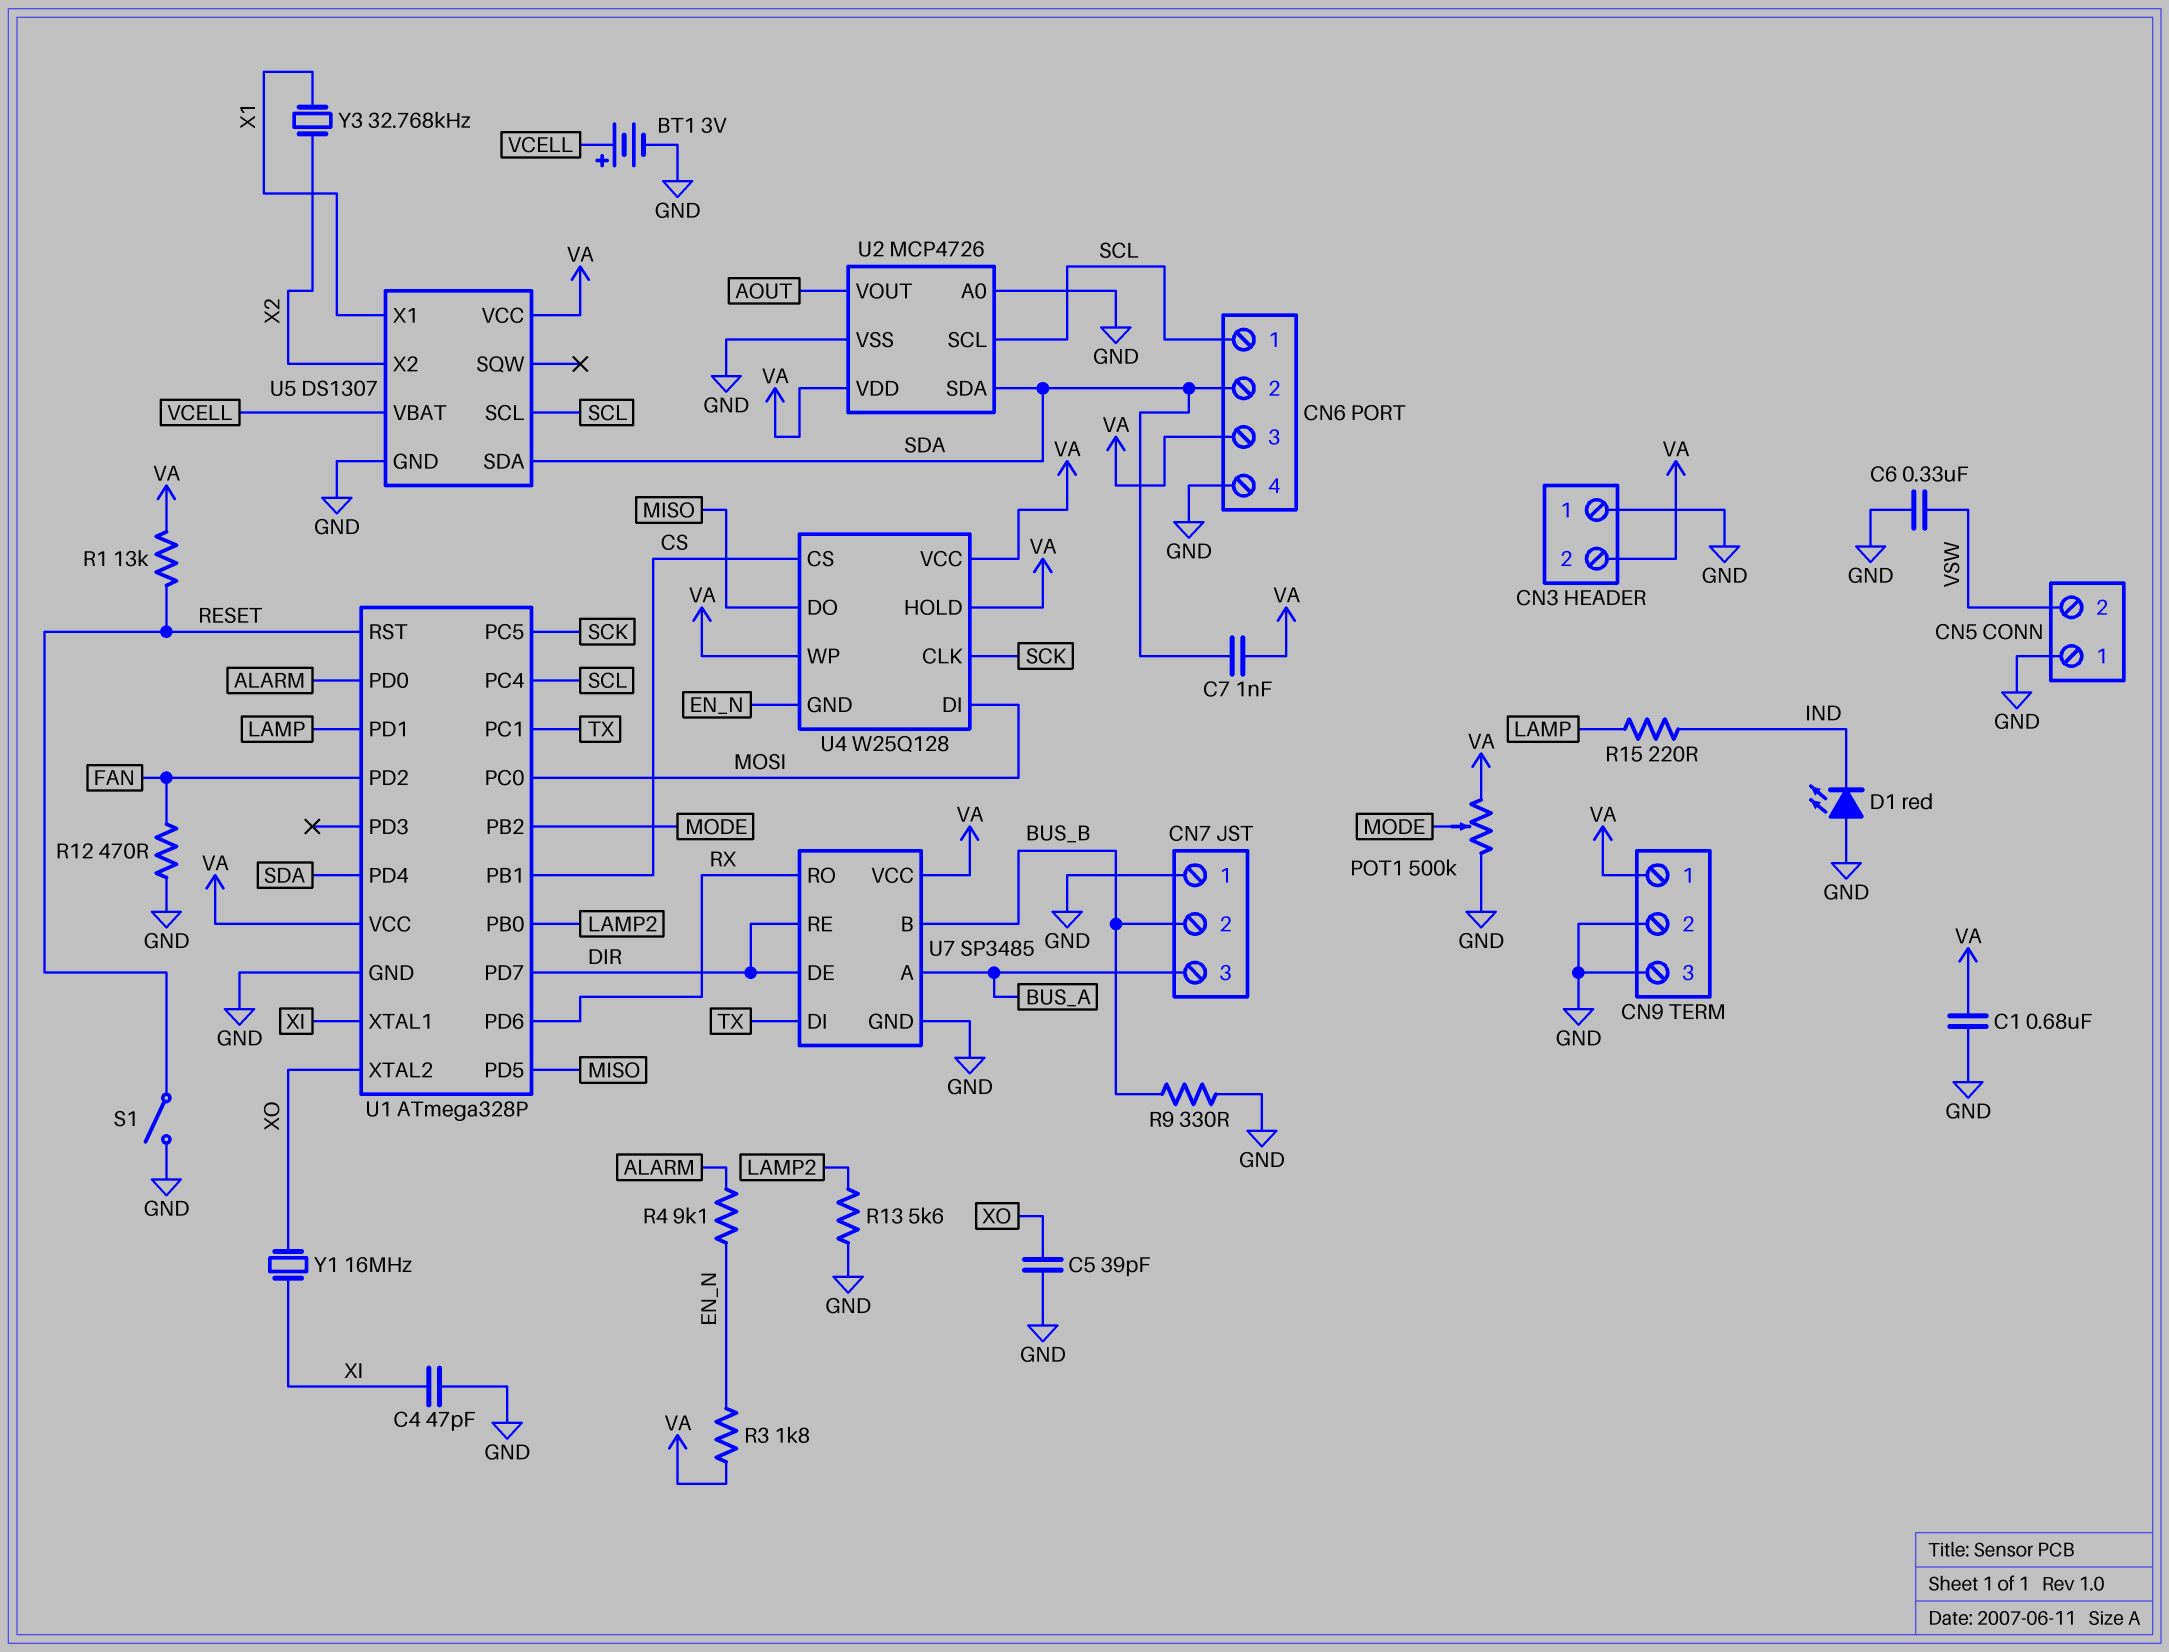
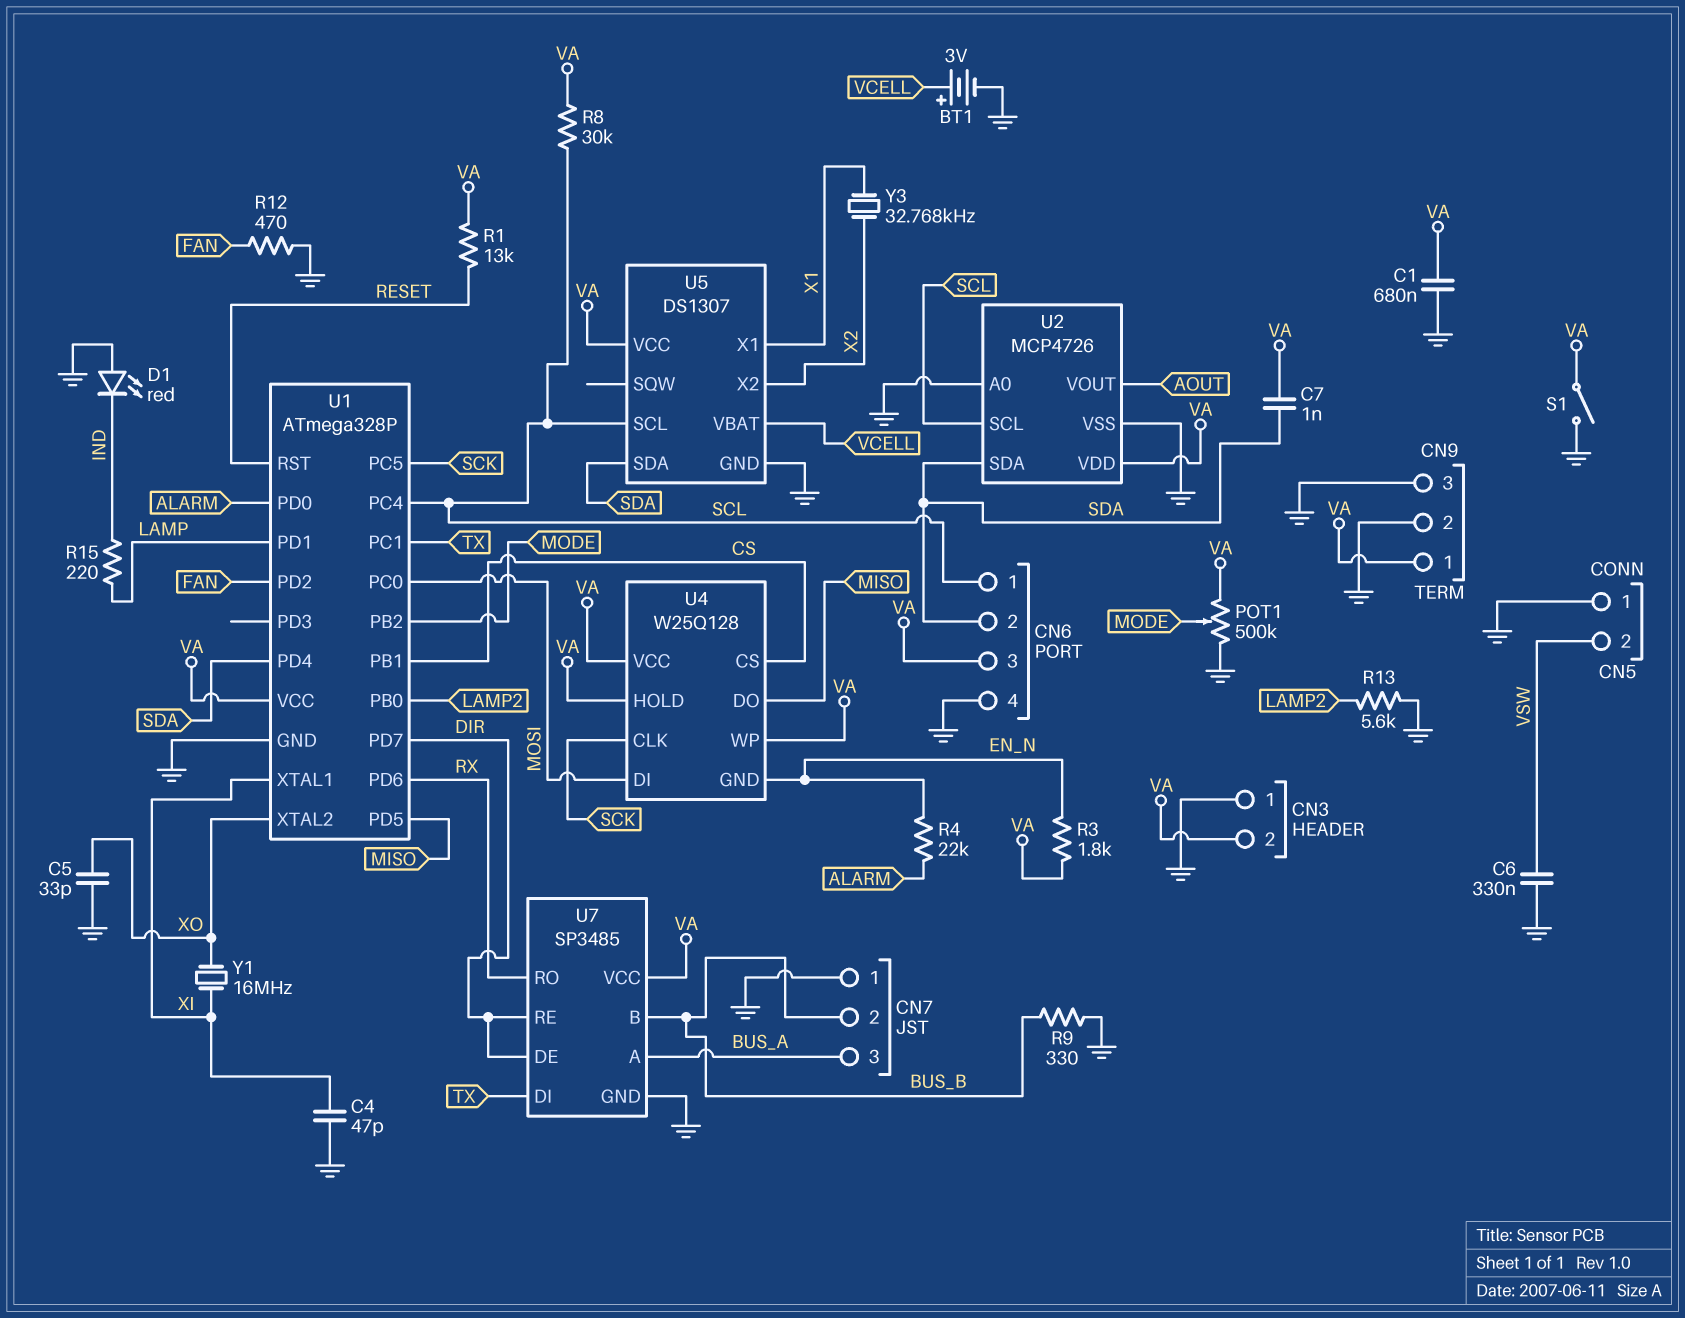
C5: 39pF (GND, XO) -> 33pF (GND, XO)
R4: 9.1k (ALARM, EN_N) -> 22k (ALARM, EN_N)
R8: none -> 30k (SCL, VA)
S1: switch (GND, RESET) -> switch (GND, VA)

